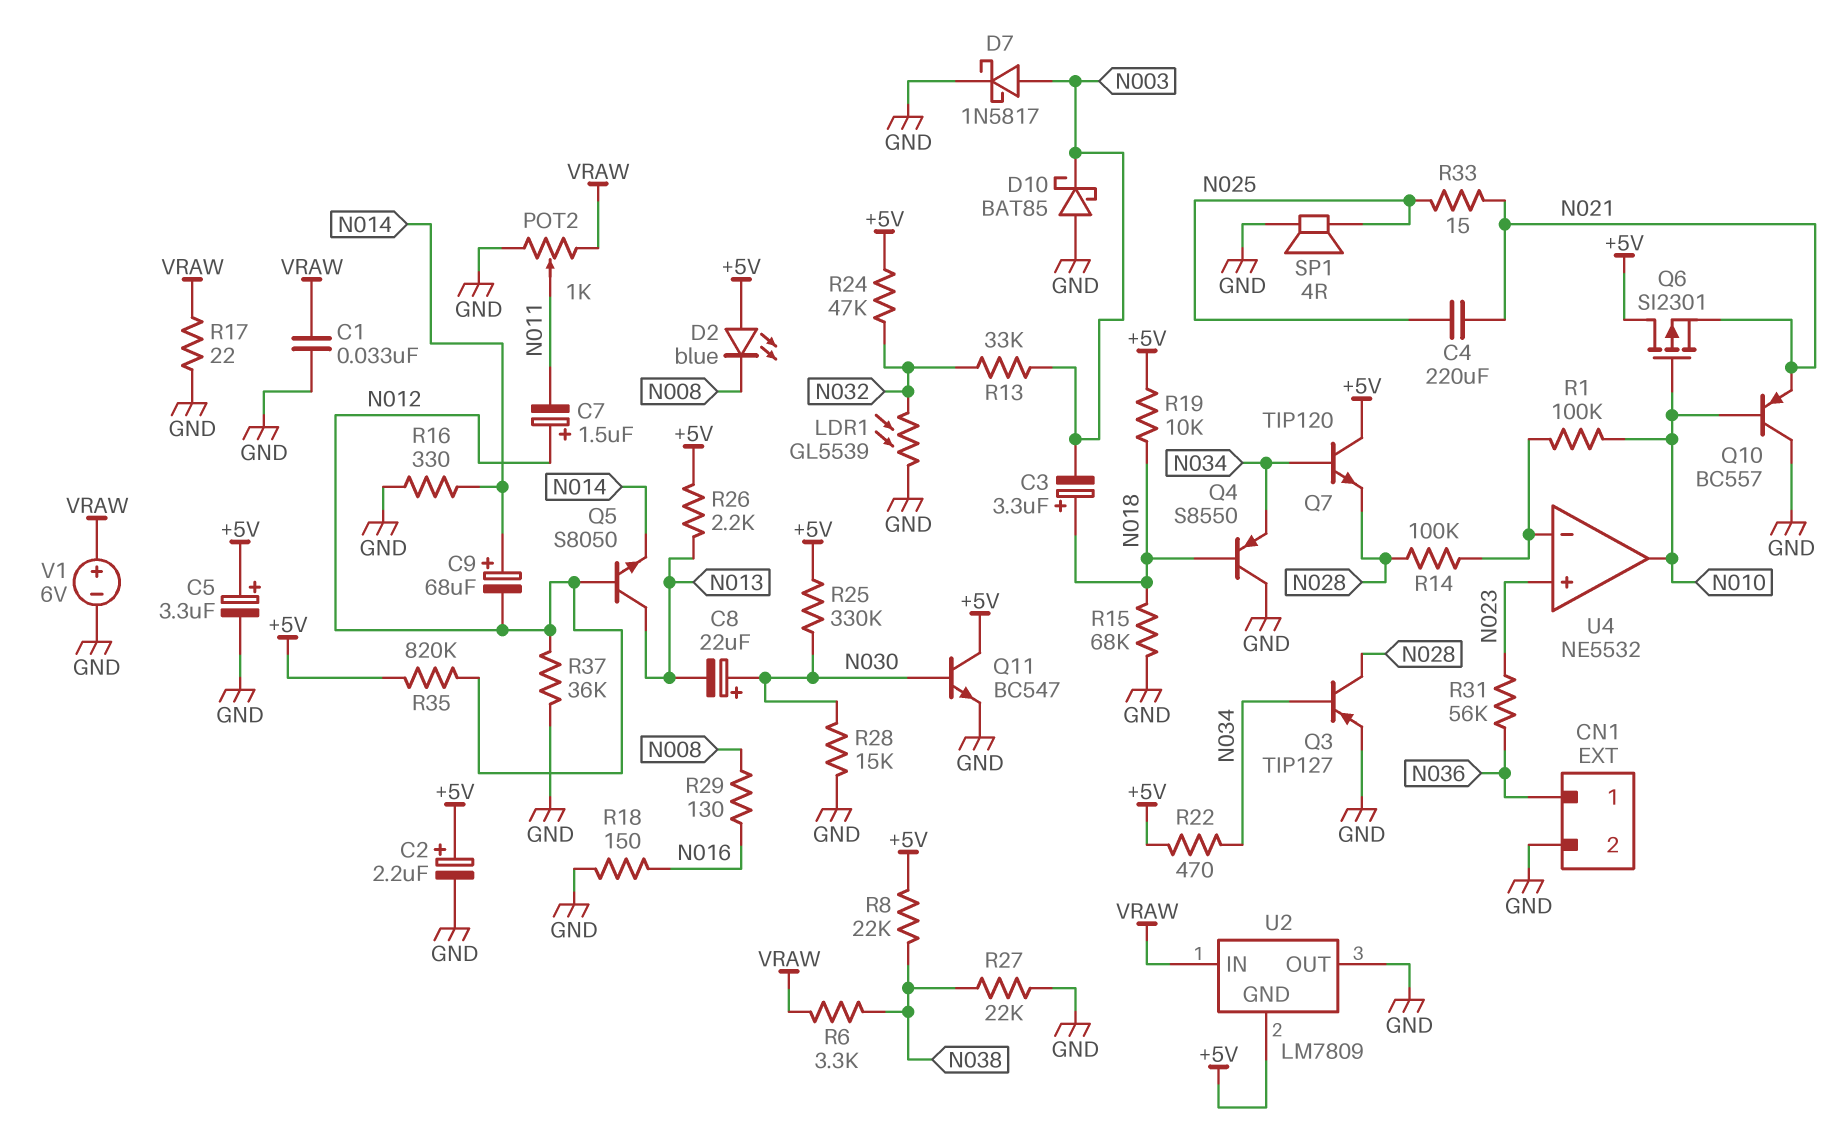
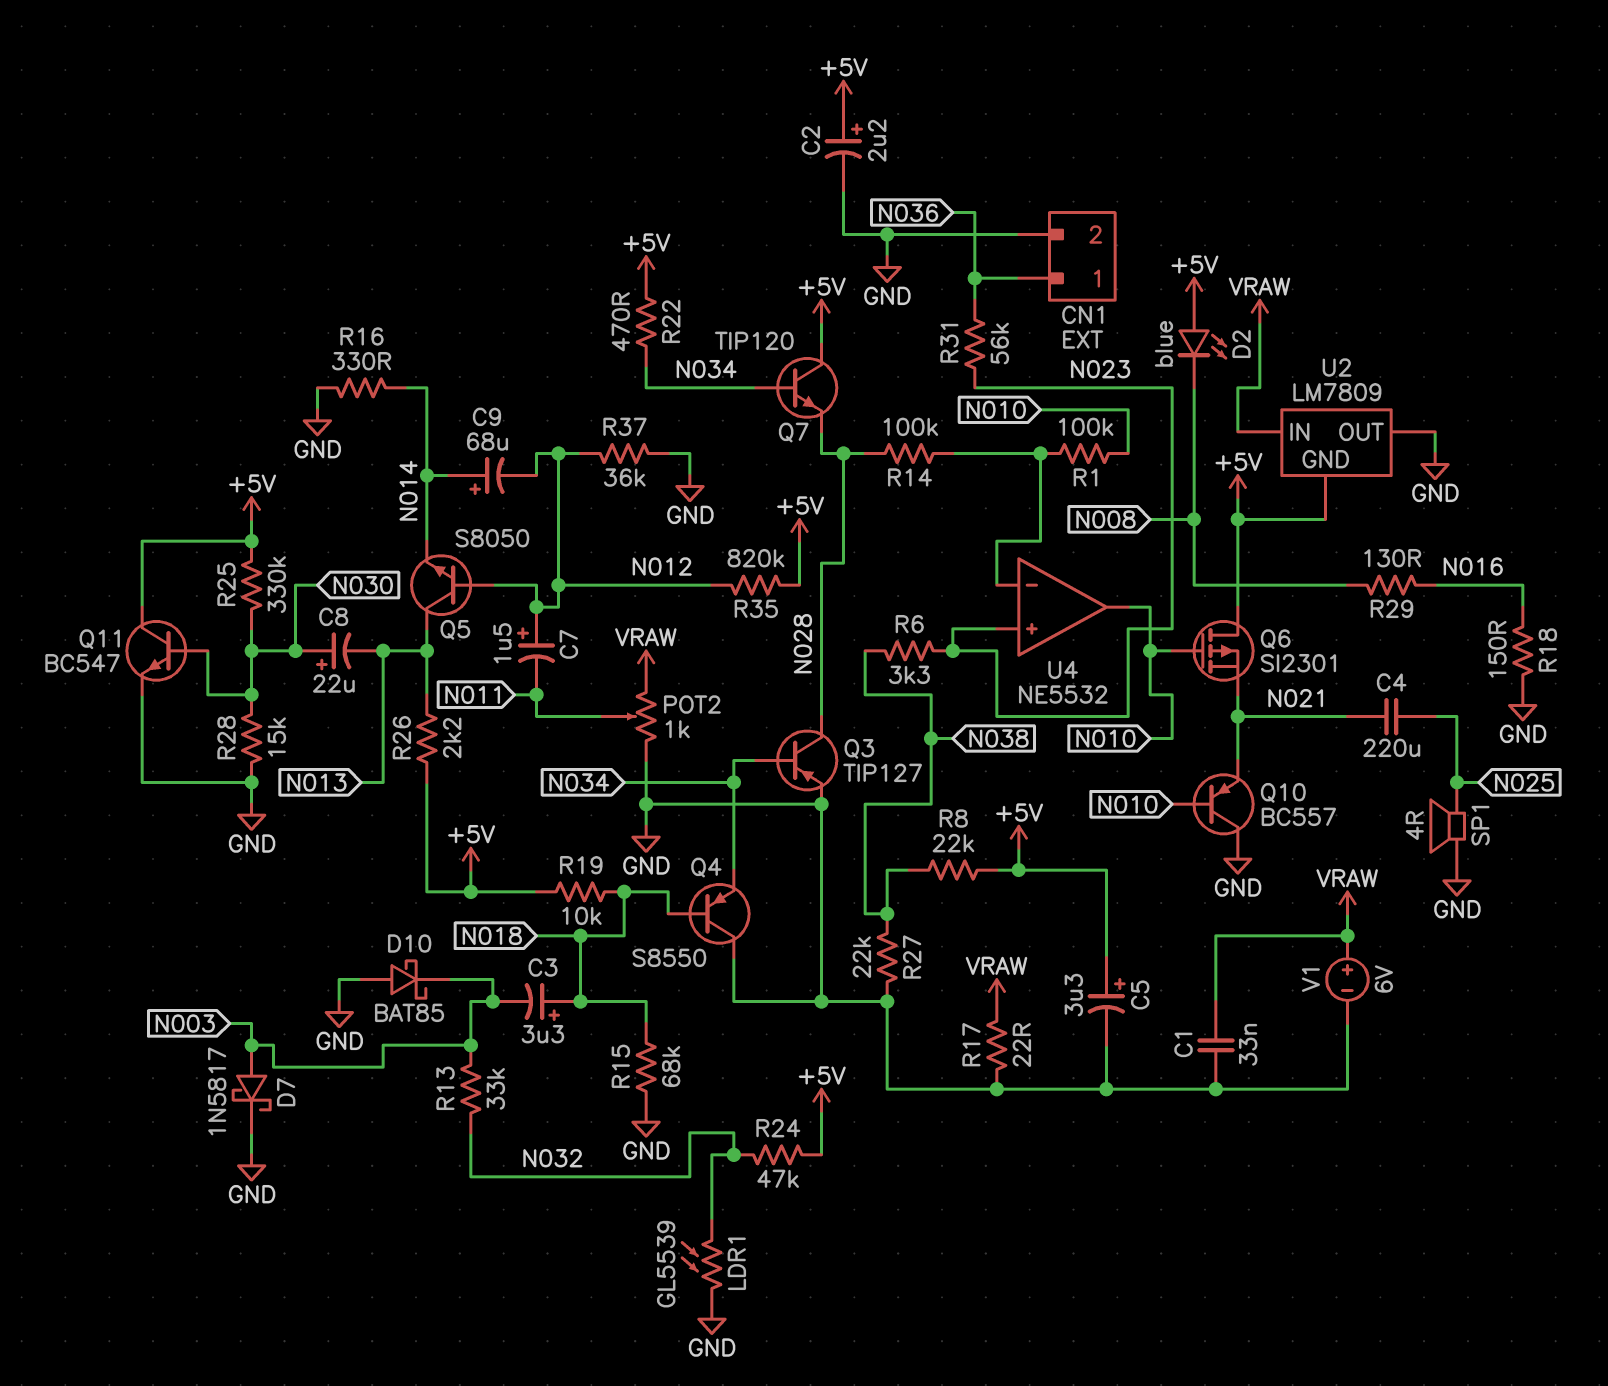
R6: 3.3k (N038, VRAW) -> 3.3k (N023, N038)
R33: 15 (N021, N025) -> none

